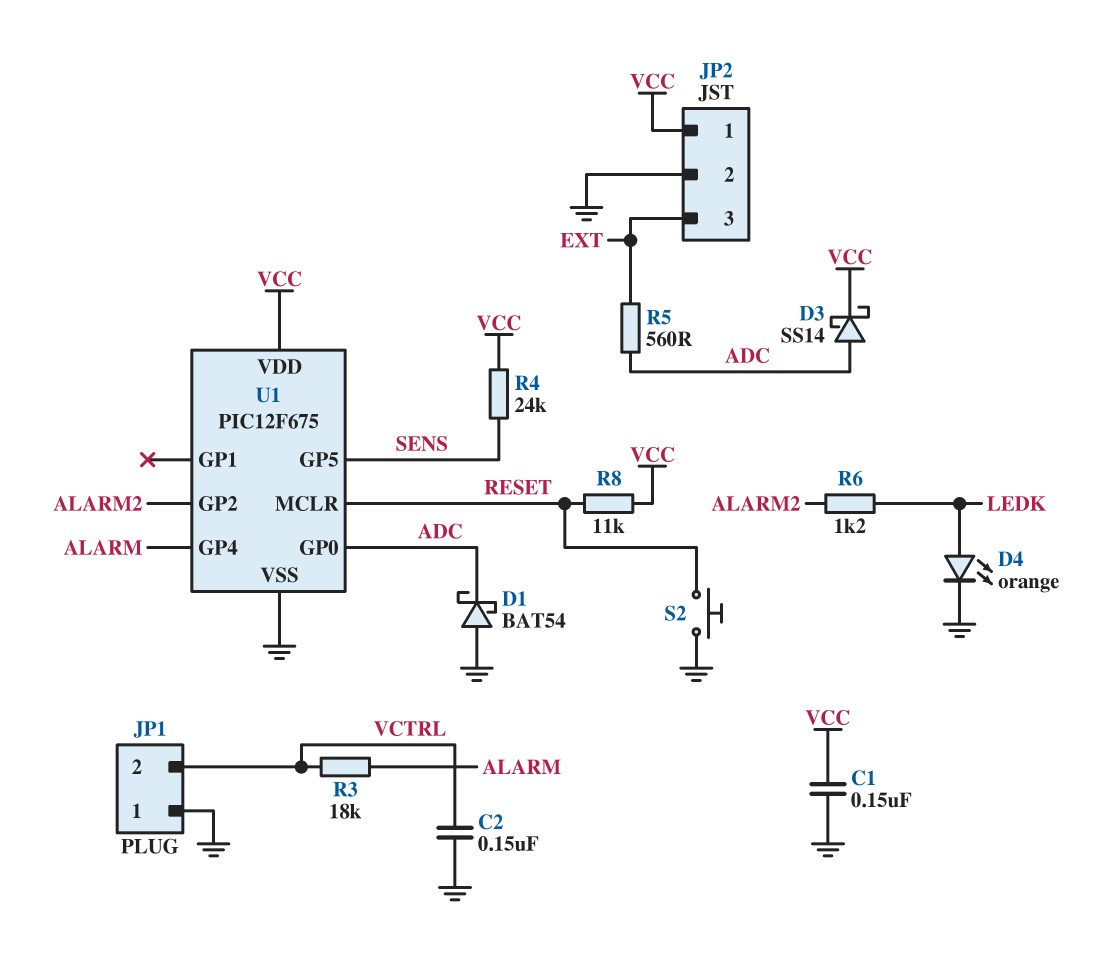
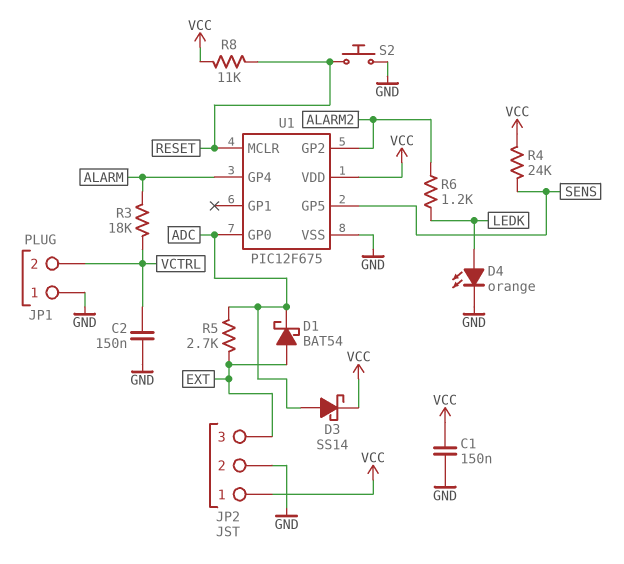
D1: schottky BAT54 (A GND, K ADC) -> schottky BAT54 (A EXT, K ADC)
R5: 560 (ADC, EXT) -> 2.7k (ADC, EXT)

